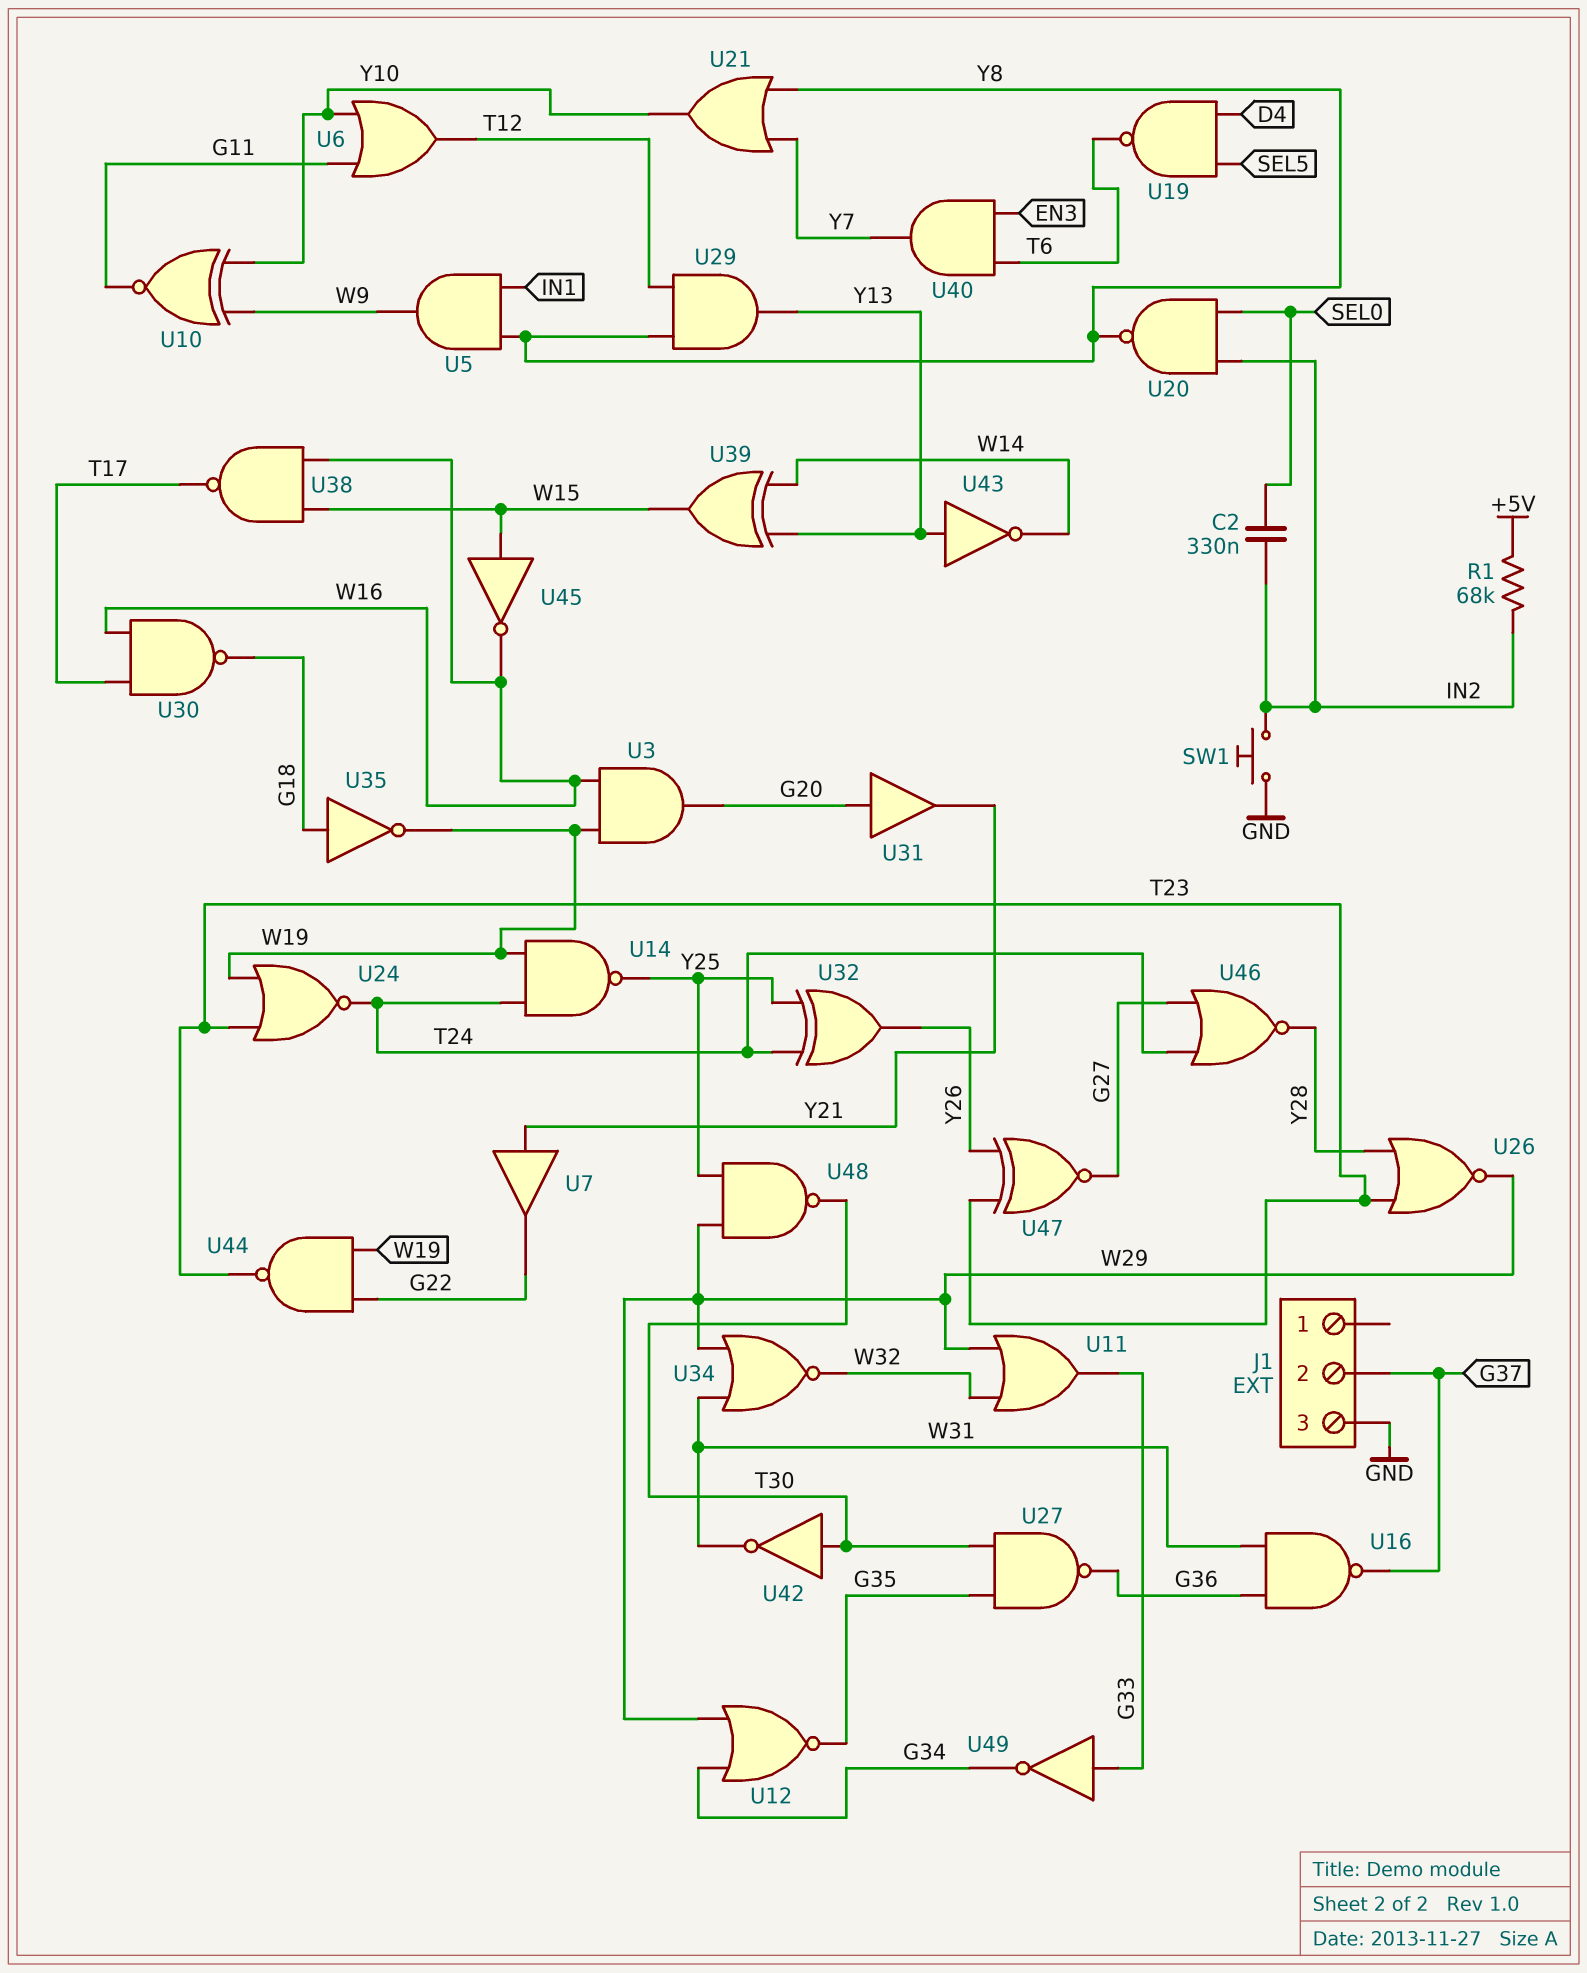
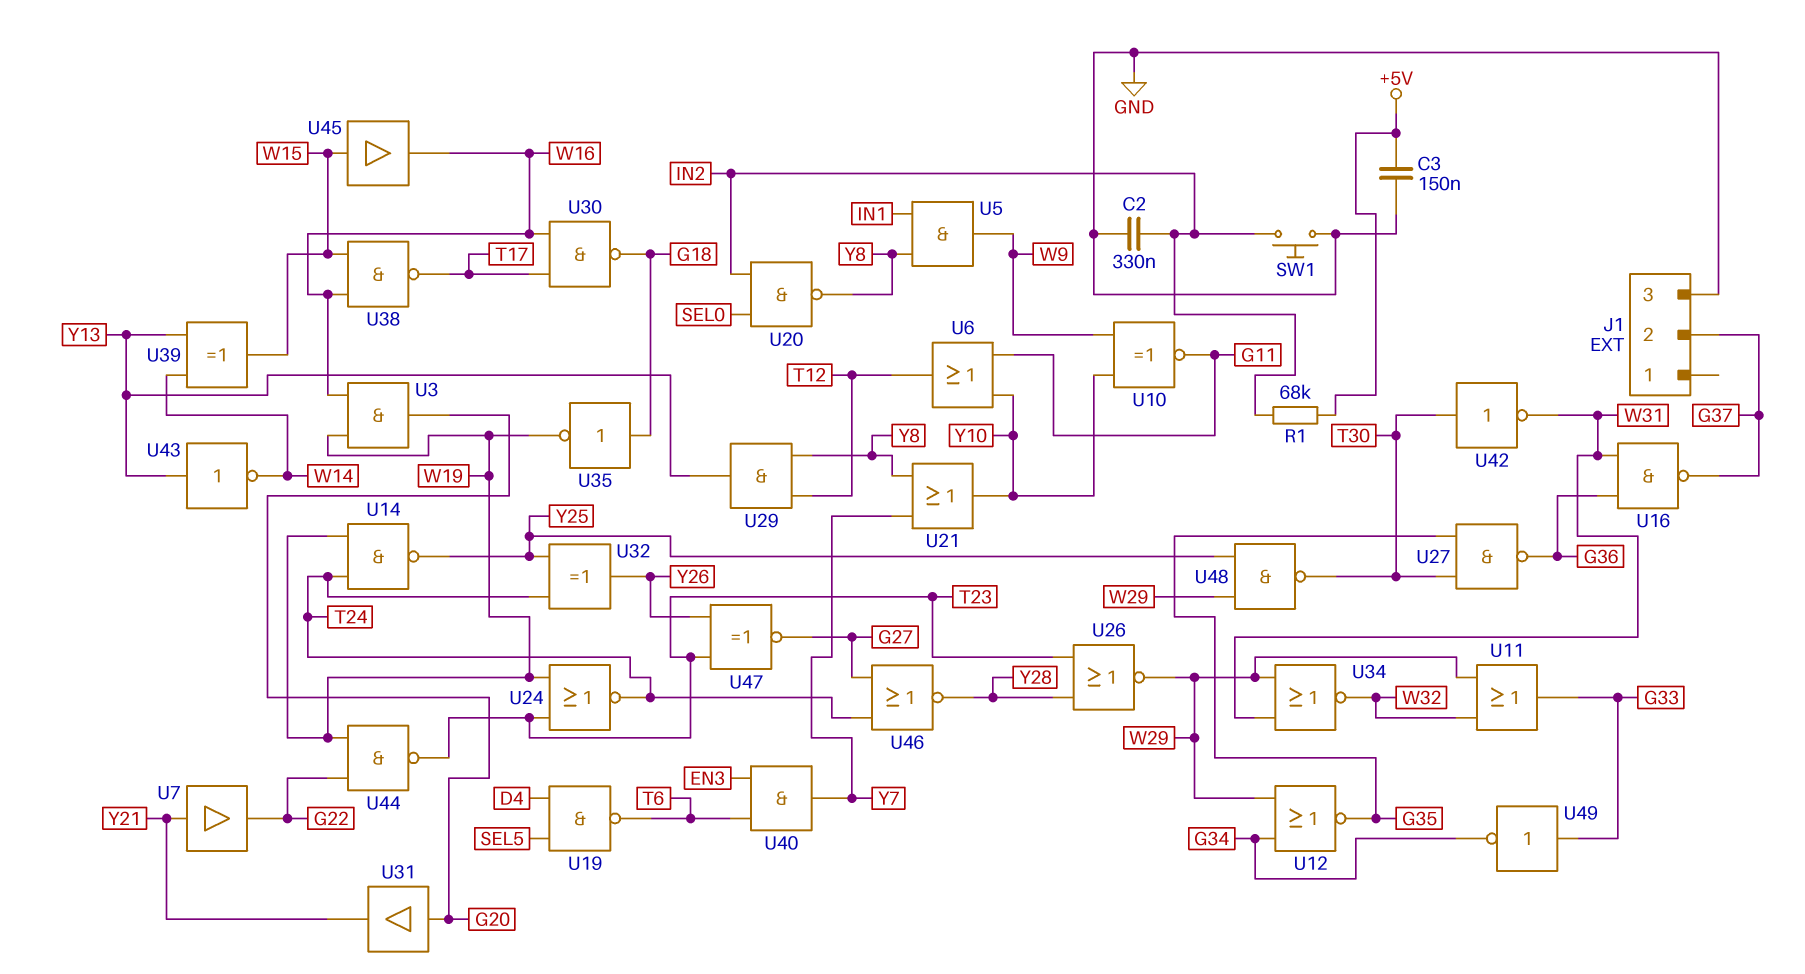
C2: 330nF (IN2, SEL0) -> 330nF (GND, IN2)
C3: none -> 150nF (+5V, GND)
U45: NOT (in W15, out W16) -> buffer (in W15, out W16)

